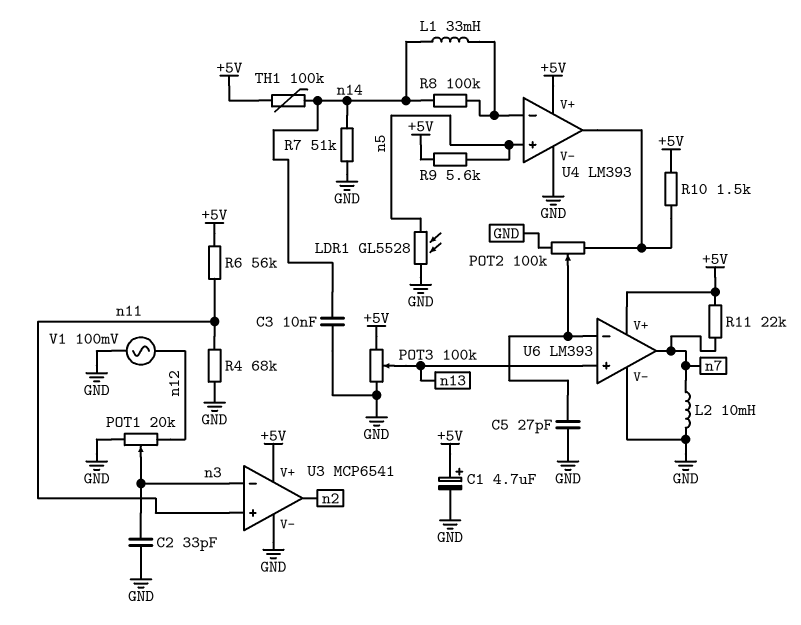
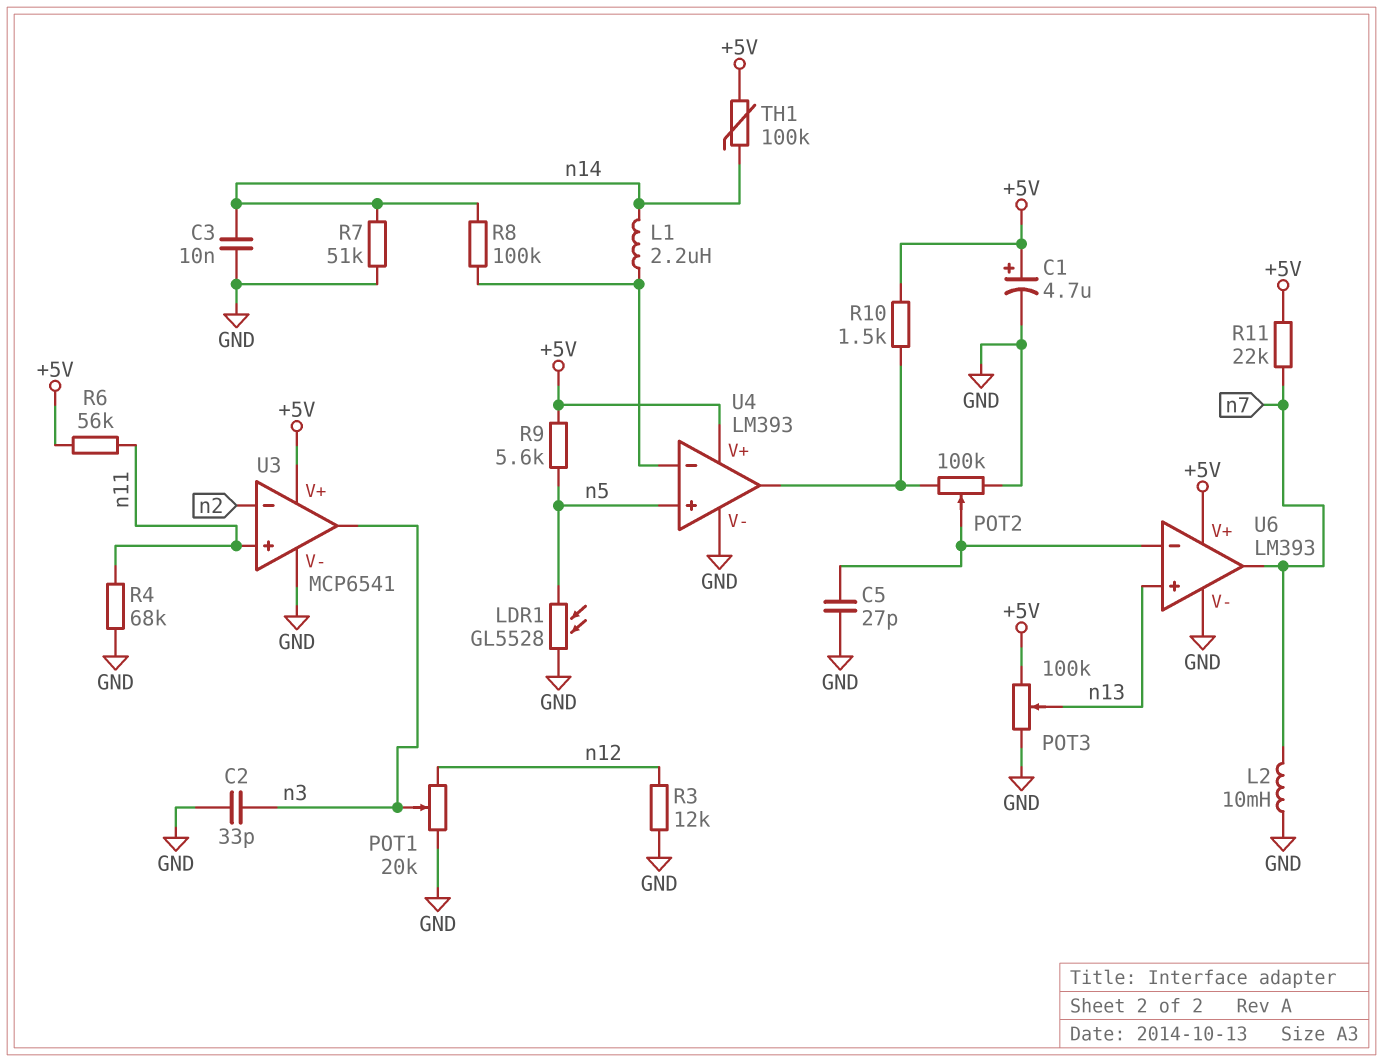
L1: 33mH (U4/in-, n14) -> 2.2uH (U4/in-, n14)
R3: none -> 12k (GND, n12)
U3 pin in-: n3 -> n2
U3 pin out: n2 -> n3
V1: AC 100mV (GND, n12) -> none

